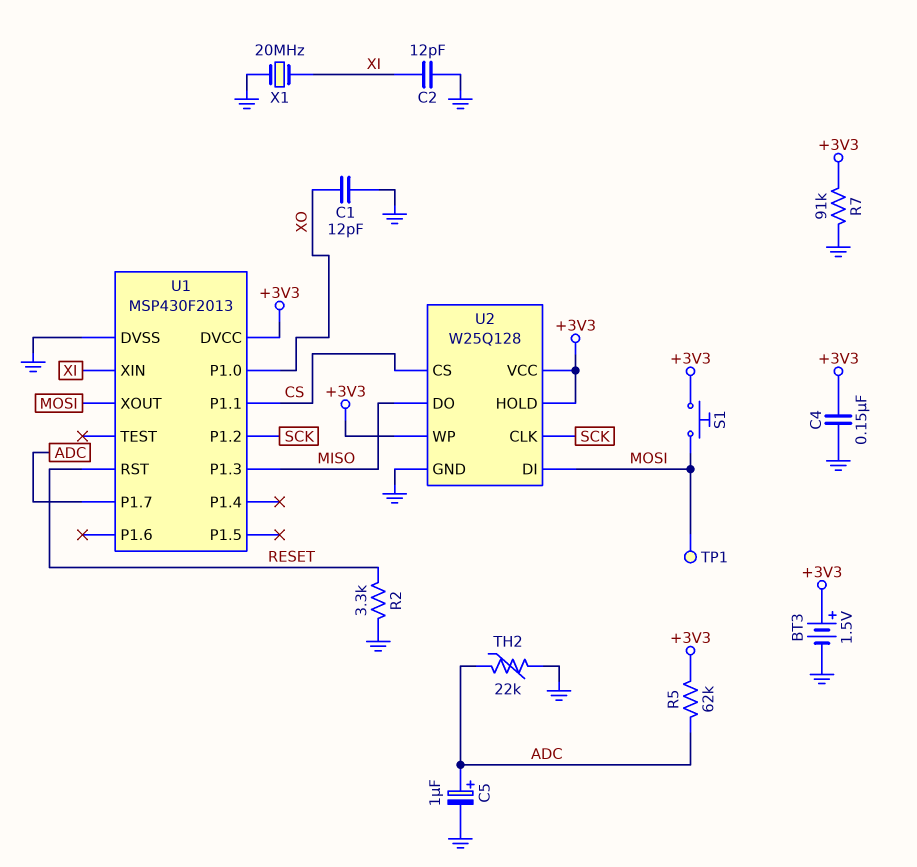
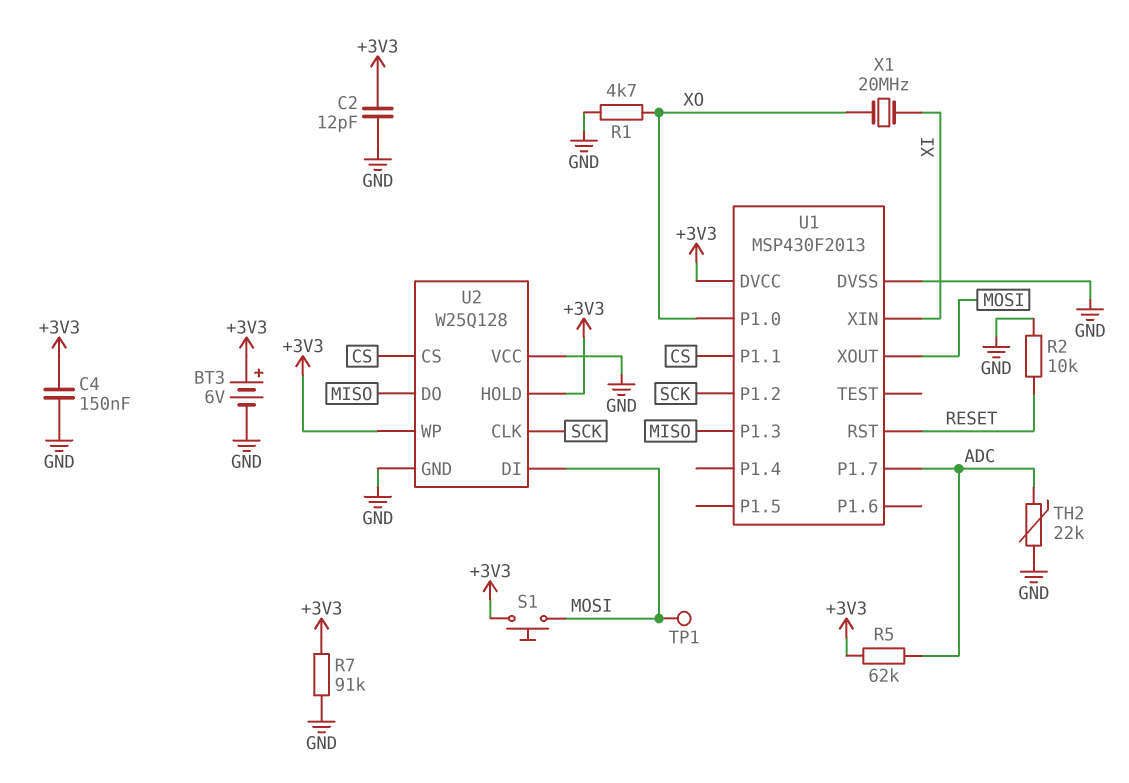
BT3: 1.5V (plus +3V3, minus GND) -> 6V (plus +3V3, minus GND)
C1: 12pF (GND, XO) -> none
C2: 12pF (GND, XI) -> 12pF (+3V3, GND)
C5: 1uF (plus ADC, minus GND) -> none
R1: none -> 4.7k (GND, XO)
R2: 3.3k (GND, RESET) -> 10k (GND, RESET)
U2 pin VCC: +3V3 -> GND
X1: 20MHz (GND, XI) -> 20MHz (XI, XO)

